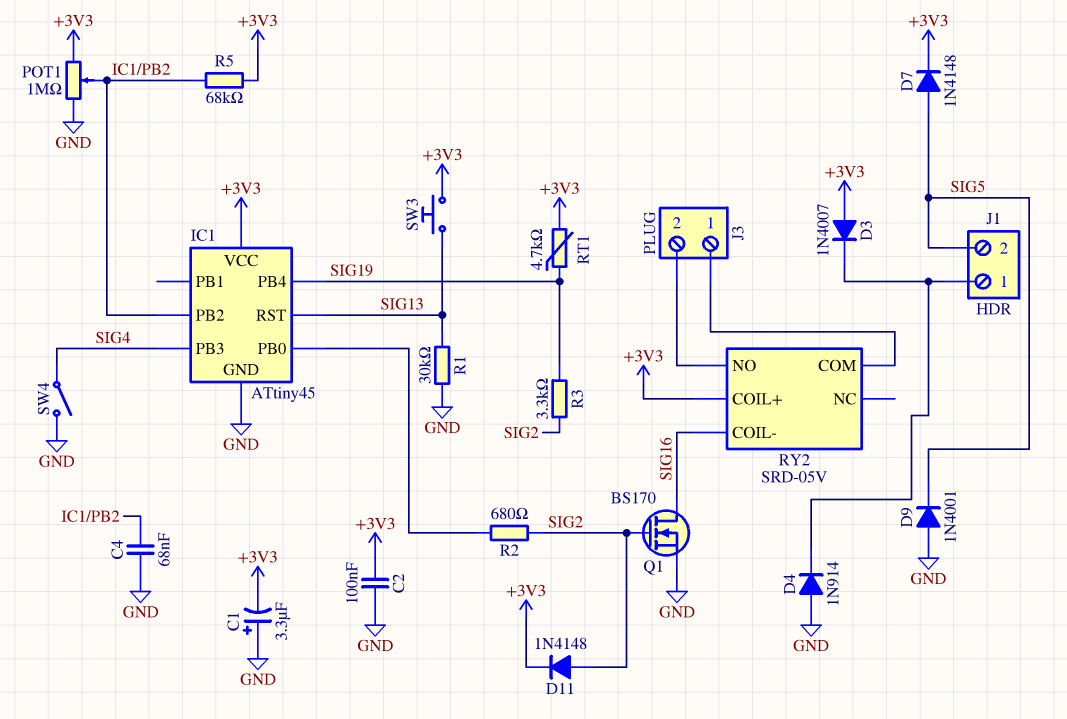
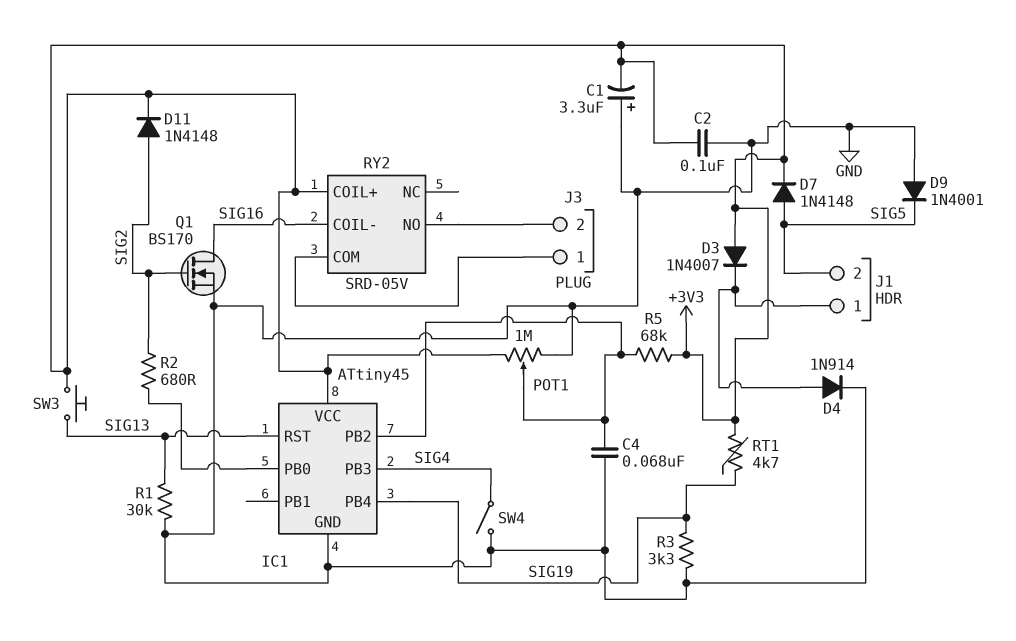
D4: diode 1N914 (A GND, K J1/1) -> diode 1N914 (A J1/1, K GND)
R3: 3.3k (SIG2, SIG19) -> 3.3k (GND, SIG19)

